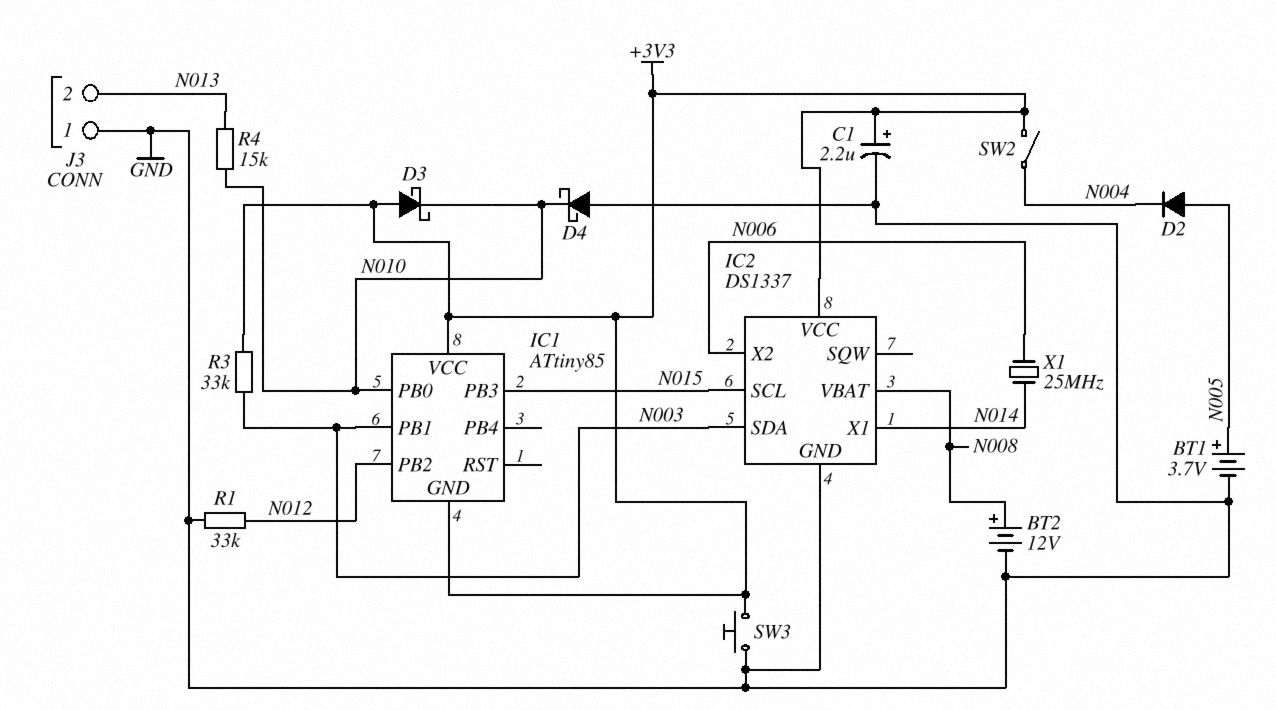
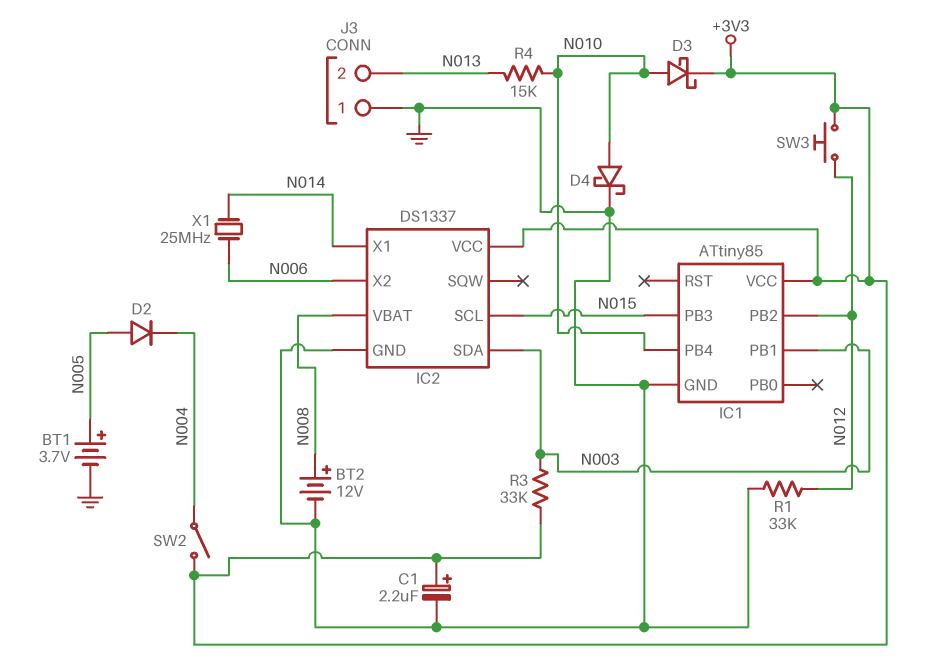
D3: schottky (A +3V3, K N010) -> schottky (A N010, K +3V3)
D4: schottky (A GND, K N010) -> schottky (A N010, K GND)
IC1 pin GND: +3V3 -> GND
IC1 pin PB0: N010 -> none
IC1 pin PB4: none -> N010
SW3: button (+3V3, GND) -> button (+3V3, N012)

